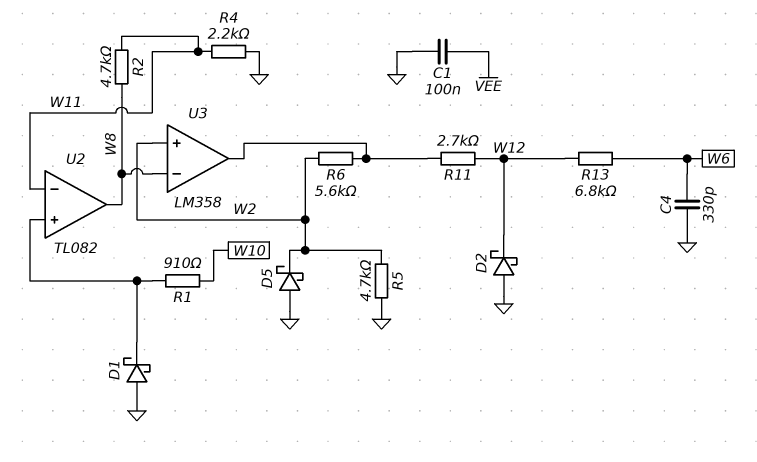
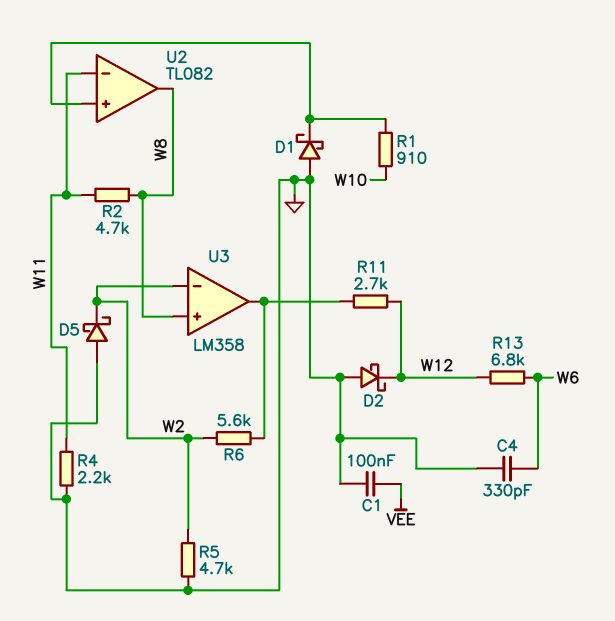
U3 pin in+: W2 -> W8
U3 pin in-: W8 -> W2

